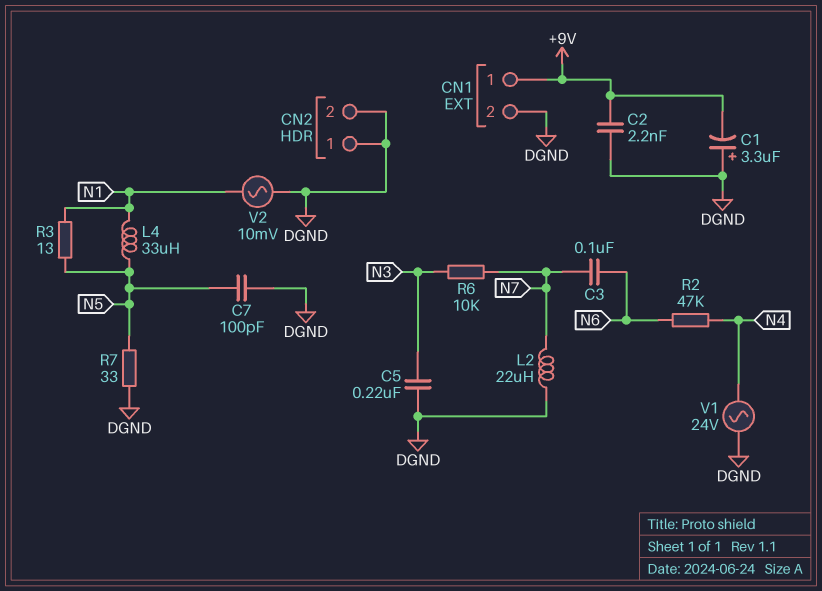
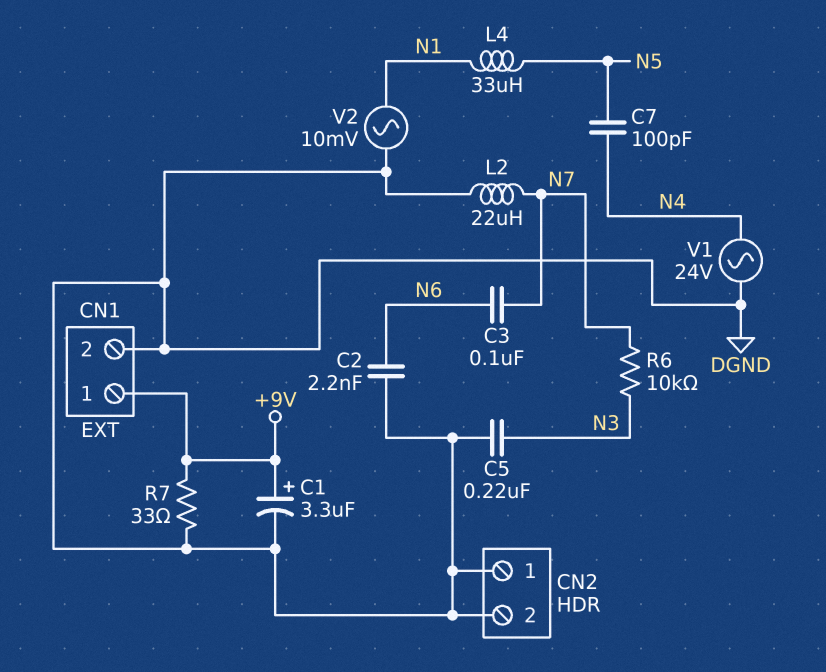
C1: 3.3uF (plus DGND, minus +9V) -> 3.3uF (plus +9V, minus DGND)
C2: 2.2nF (+9V, DGND) -> 2.2nF (DGND, N6)
C7: 100pF (DGND, N5) -> 100pF (N4, N5)
R2: 47k (N4, N6) -> none
R3: 13 (N1, N5) -> none
R7: 33 (DGND, N5) -> 33 (+9V, DGND)

